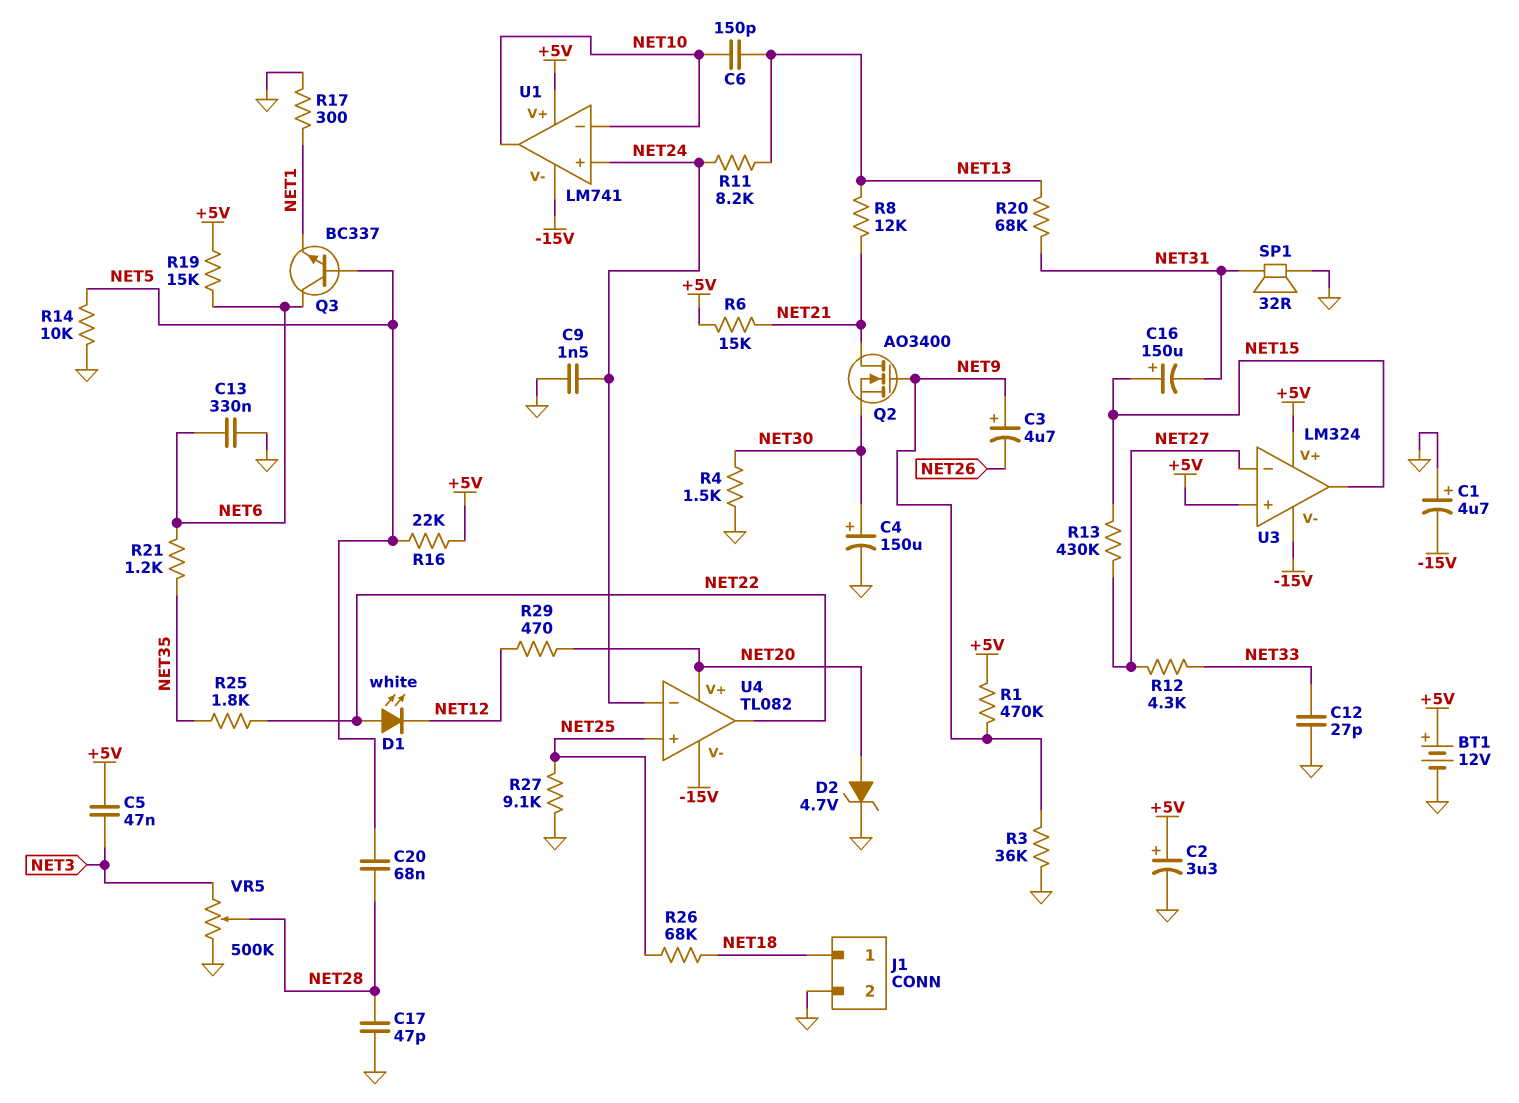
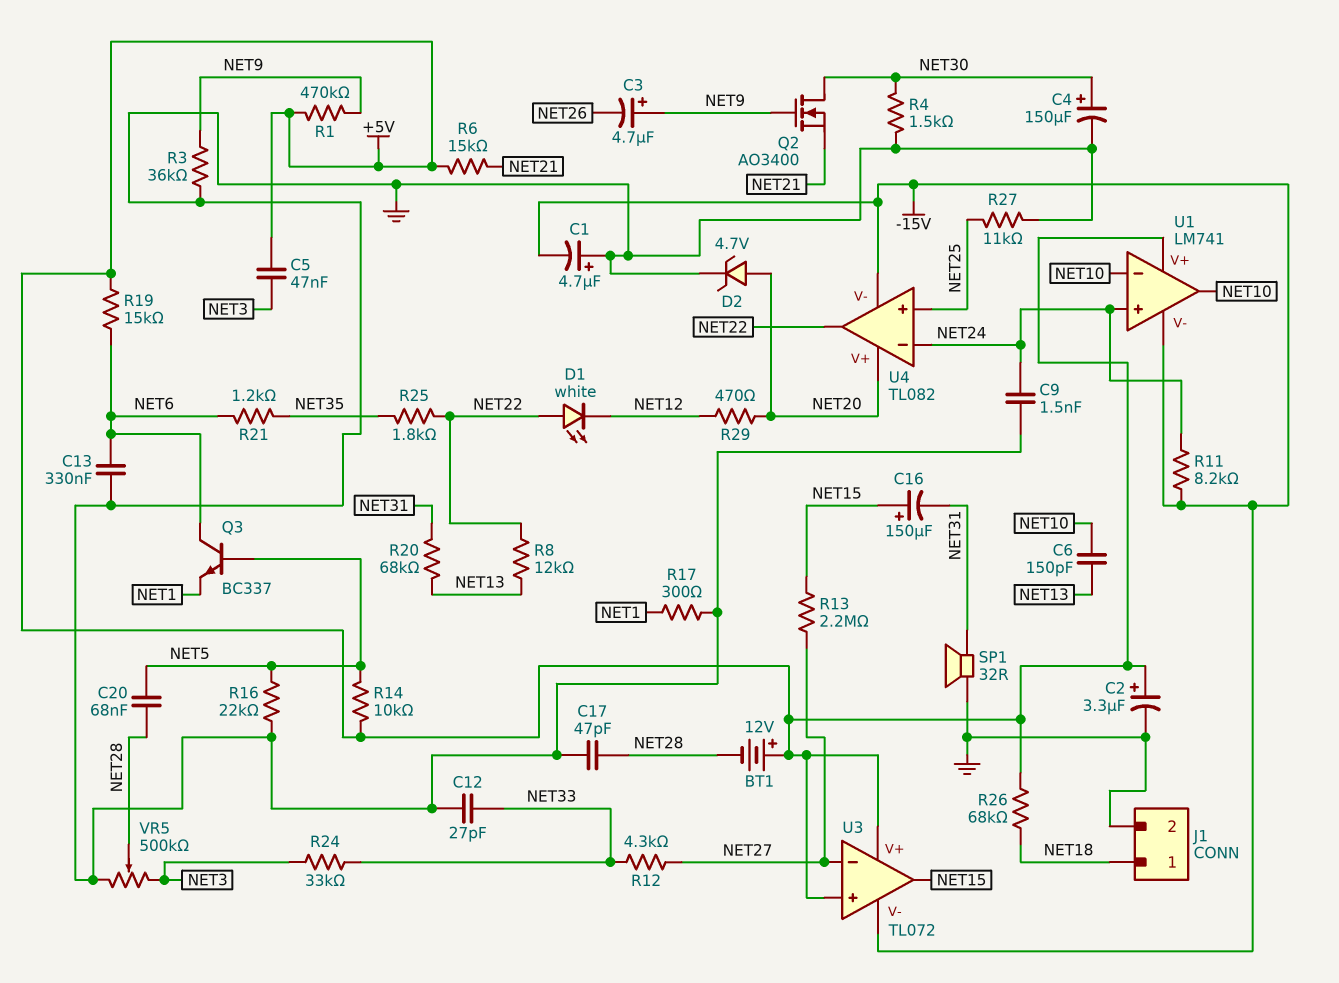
BT1: 12V (plus +5V, minus GND) -> 12V (plus +5V, minus NET28)
Q2: NMOS AO3400 (G NET9, D NET21, S NET30) -> NMOS AO3400 (G NET9, D NET30, S NET21)
R8: 12k (NET13, NET21) -> 12k (NET13, NET22)
R11: 8.2k (NET13, NET24) -> 8.2k (-15V, NET24)
R13: 430k (NET15, NET27) -> 2.2M (NET15, NET27)
R14: 10k (GND, NET5) -> 10k (+5V, NET5)
R16: 22k (+5V, NET5) -> 22k (GND, NET5)
R24: none -> 33k (NET3, NET33)
R26: 68k (NET18, NET25) -> 68k (+5V, NET18)
R27: 9.1k (GND, NET25) -> 11k (GND, NET25)
U3: LM324 -> TL072

